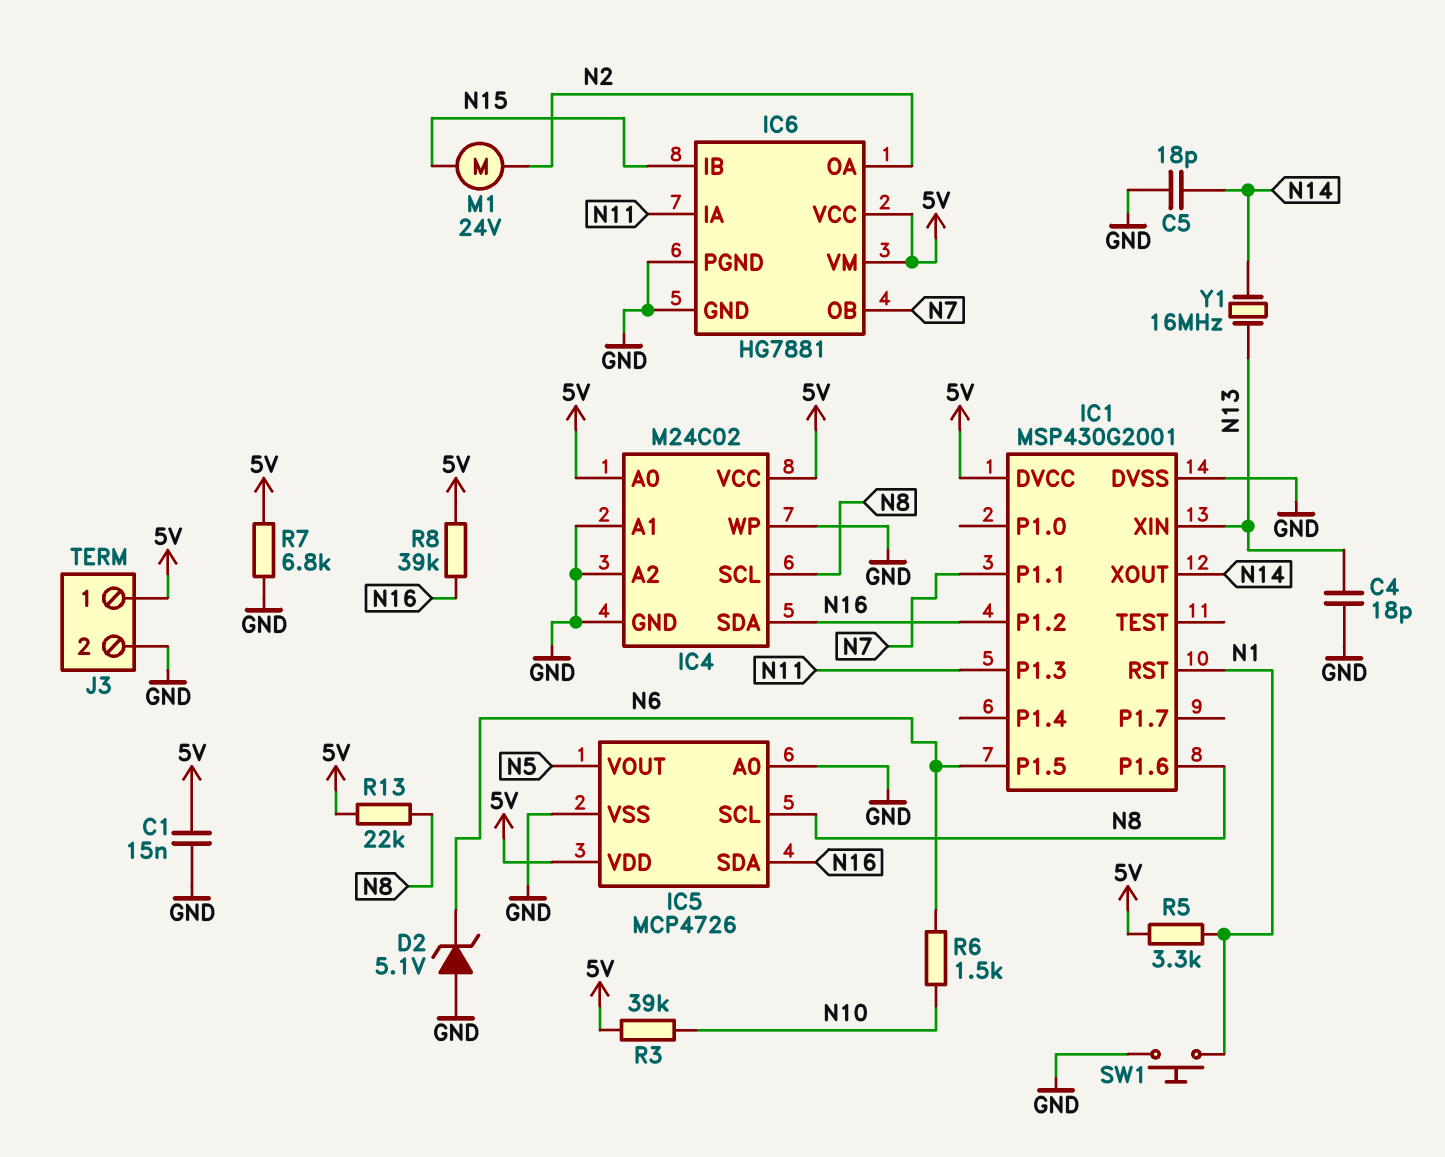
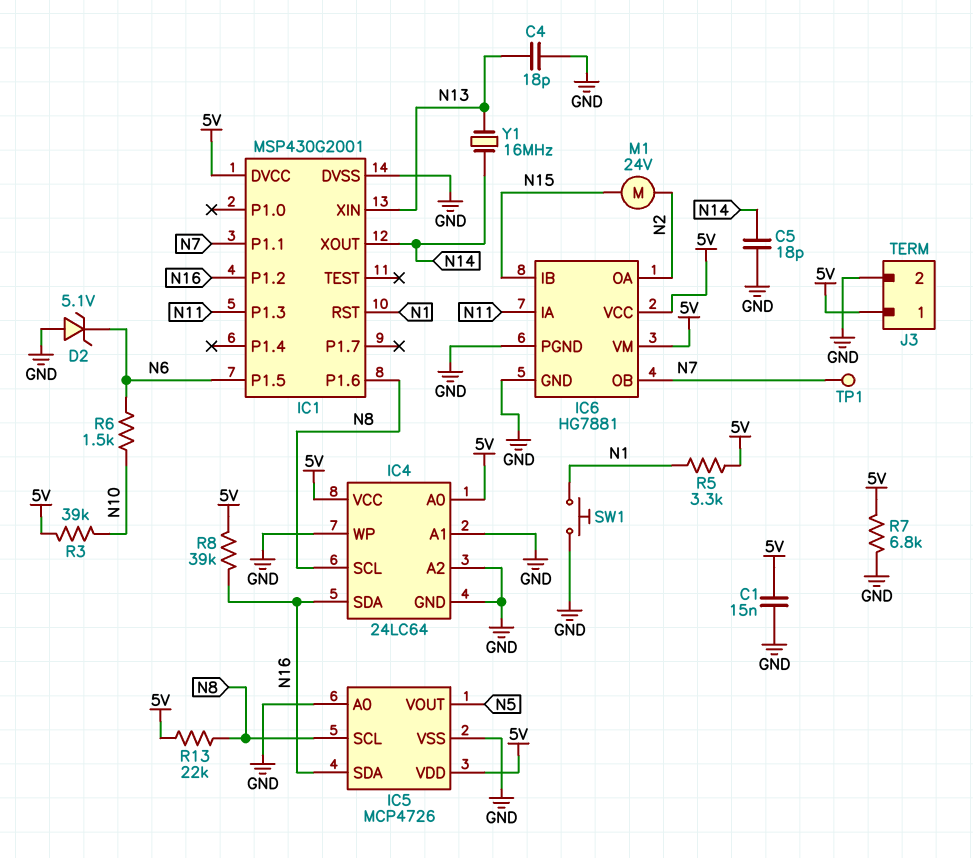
IC4: M24C02 -> 24LC64
TP1: none -> test point (N7)

